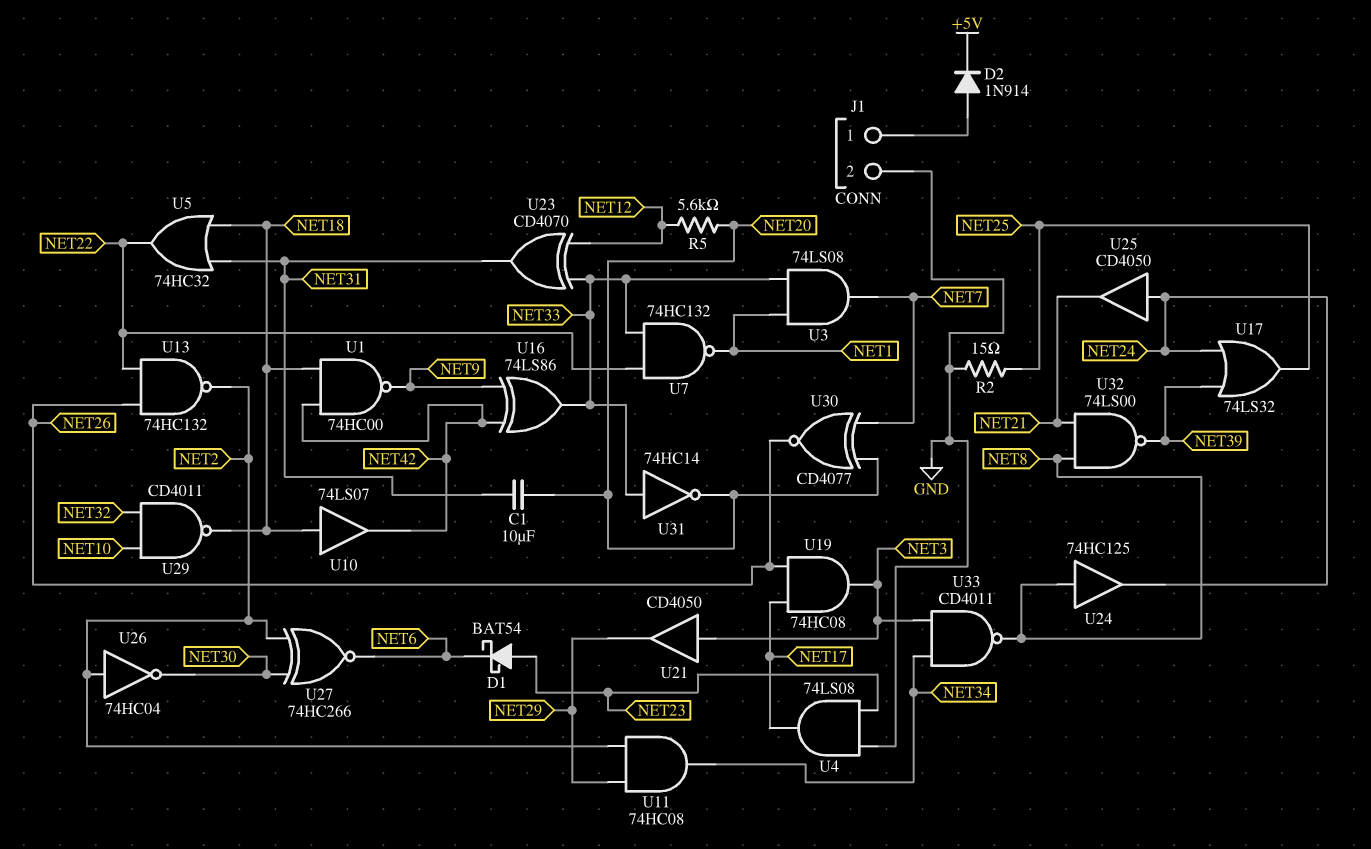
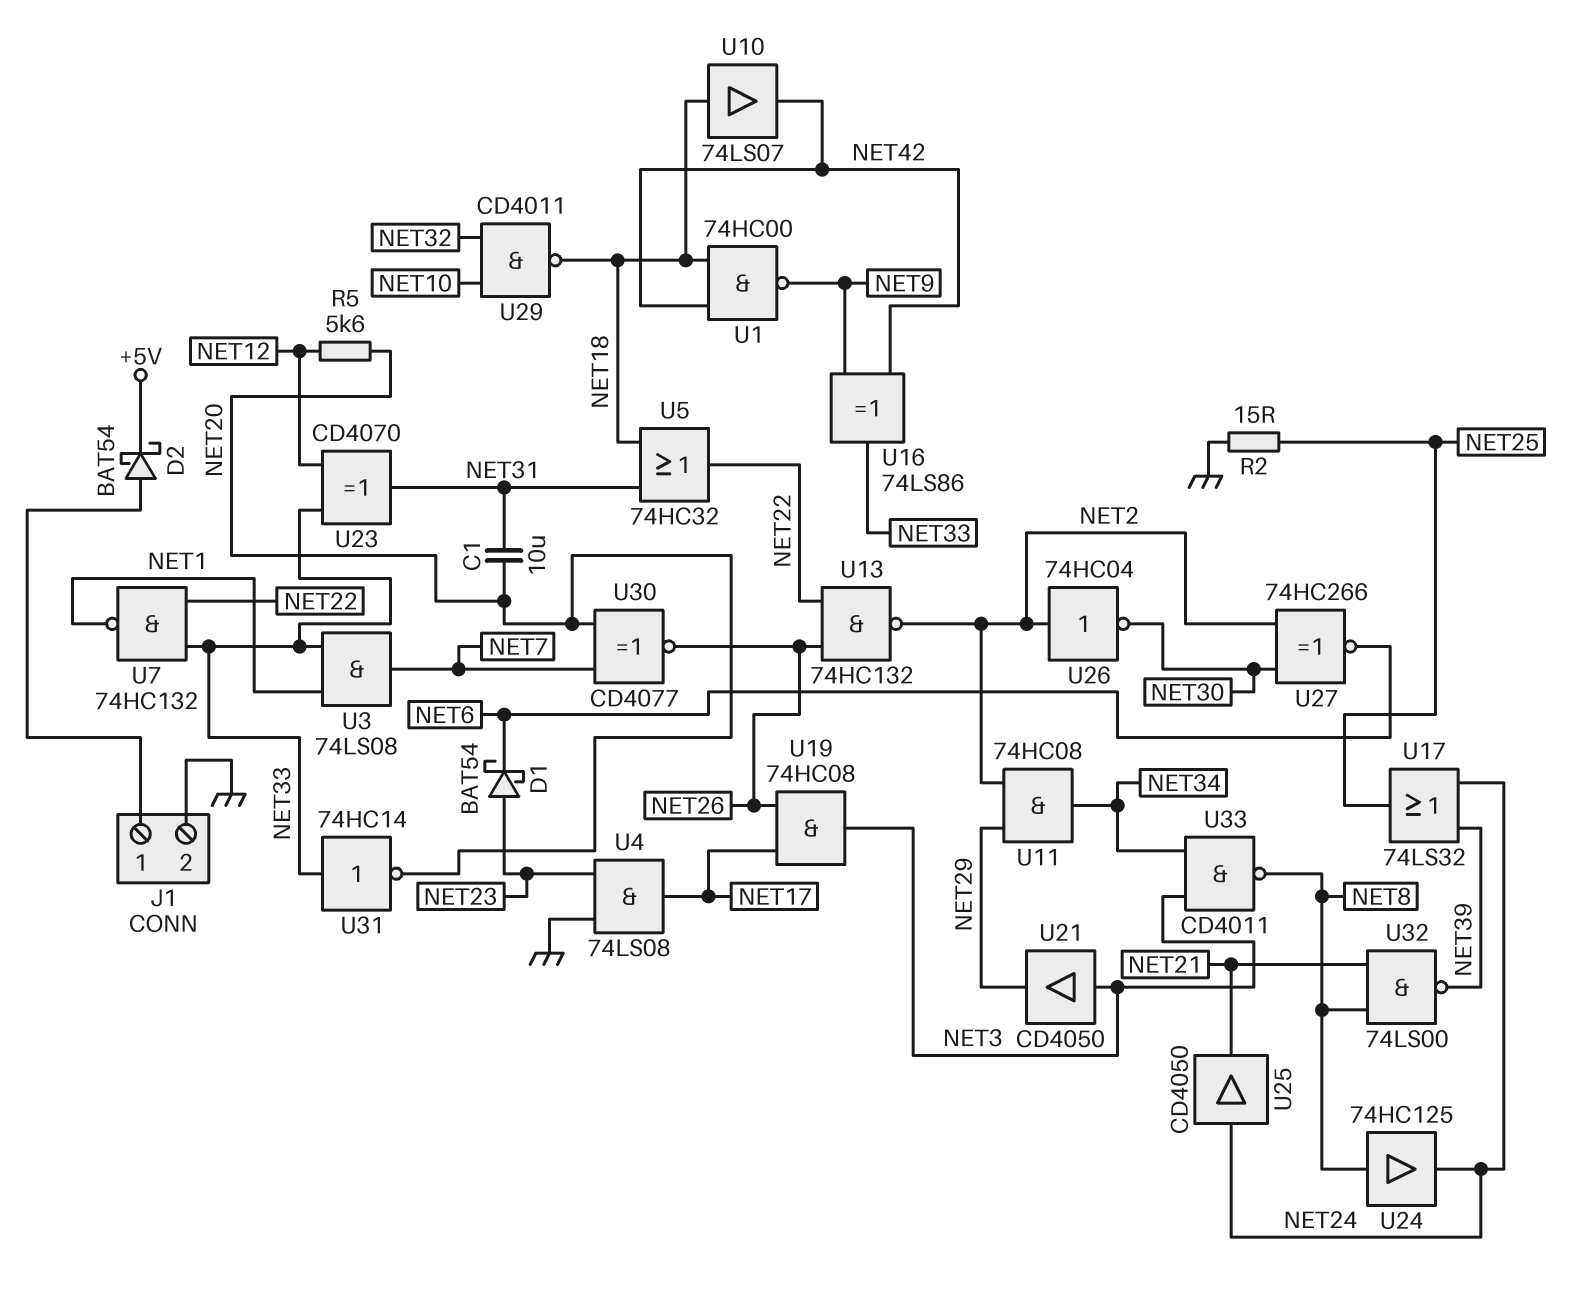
D2: diode 1N914 (A J1/1, K +5V) -> schottky BAT54 (A J1/1, K +5V)

